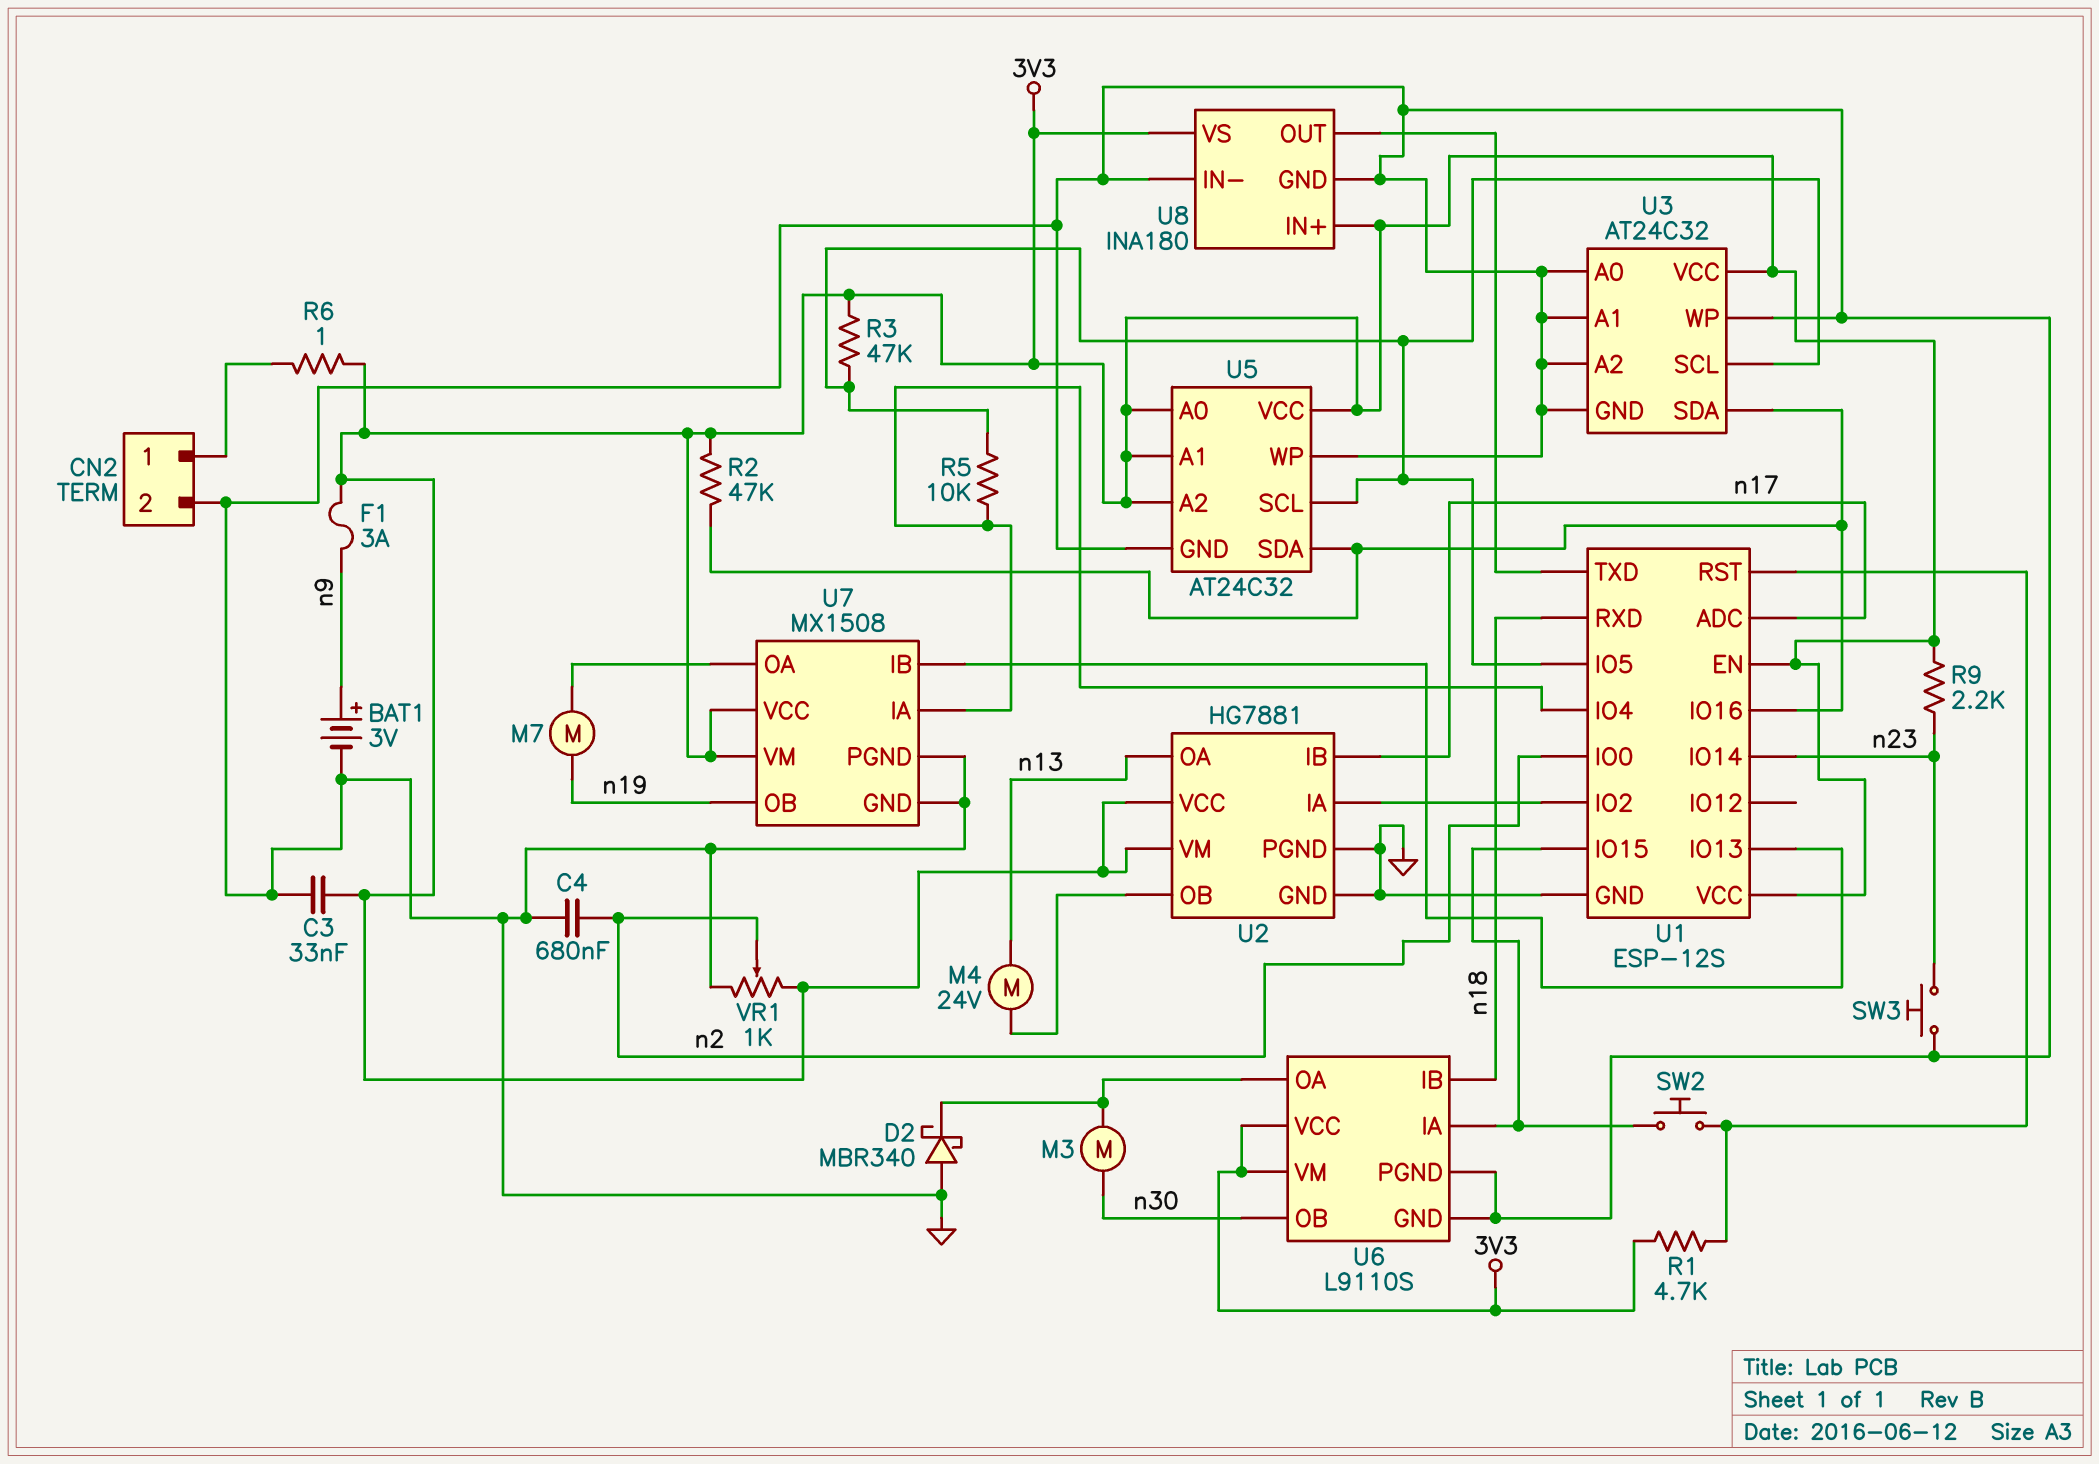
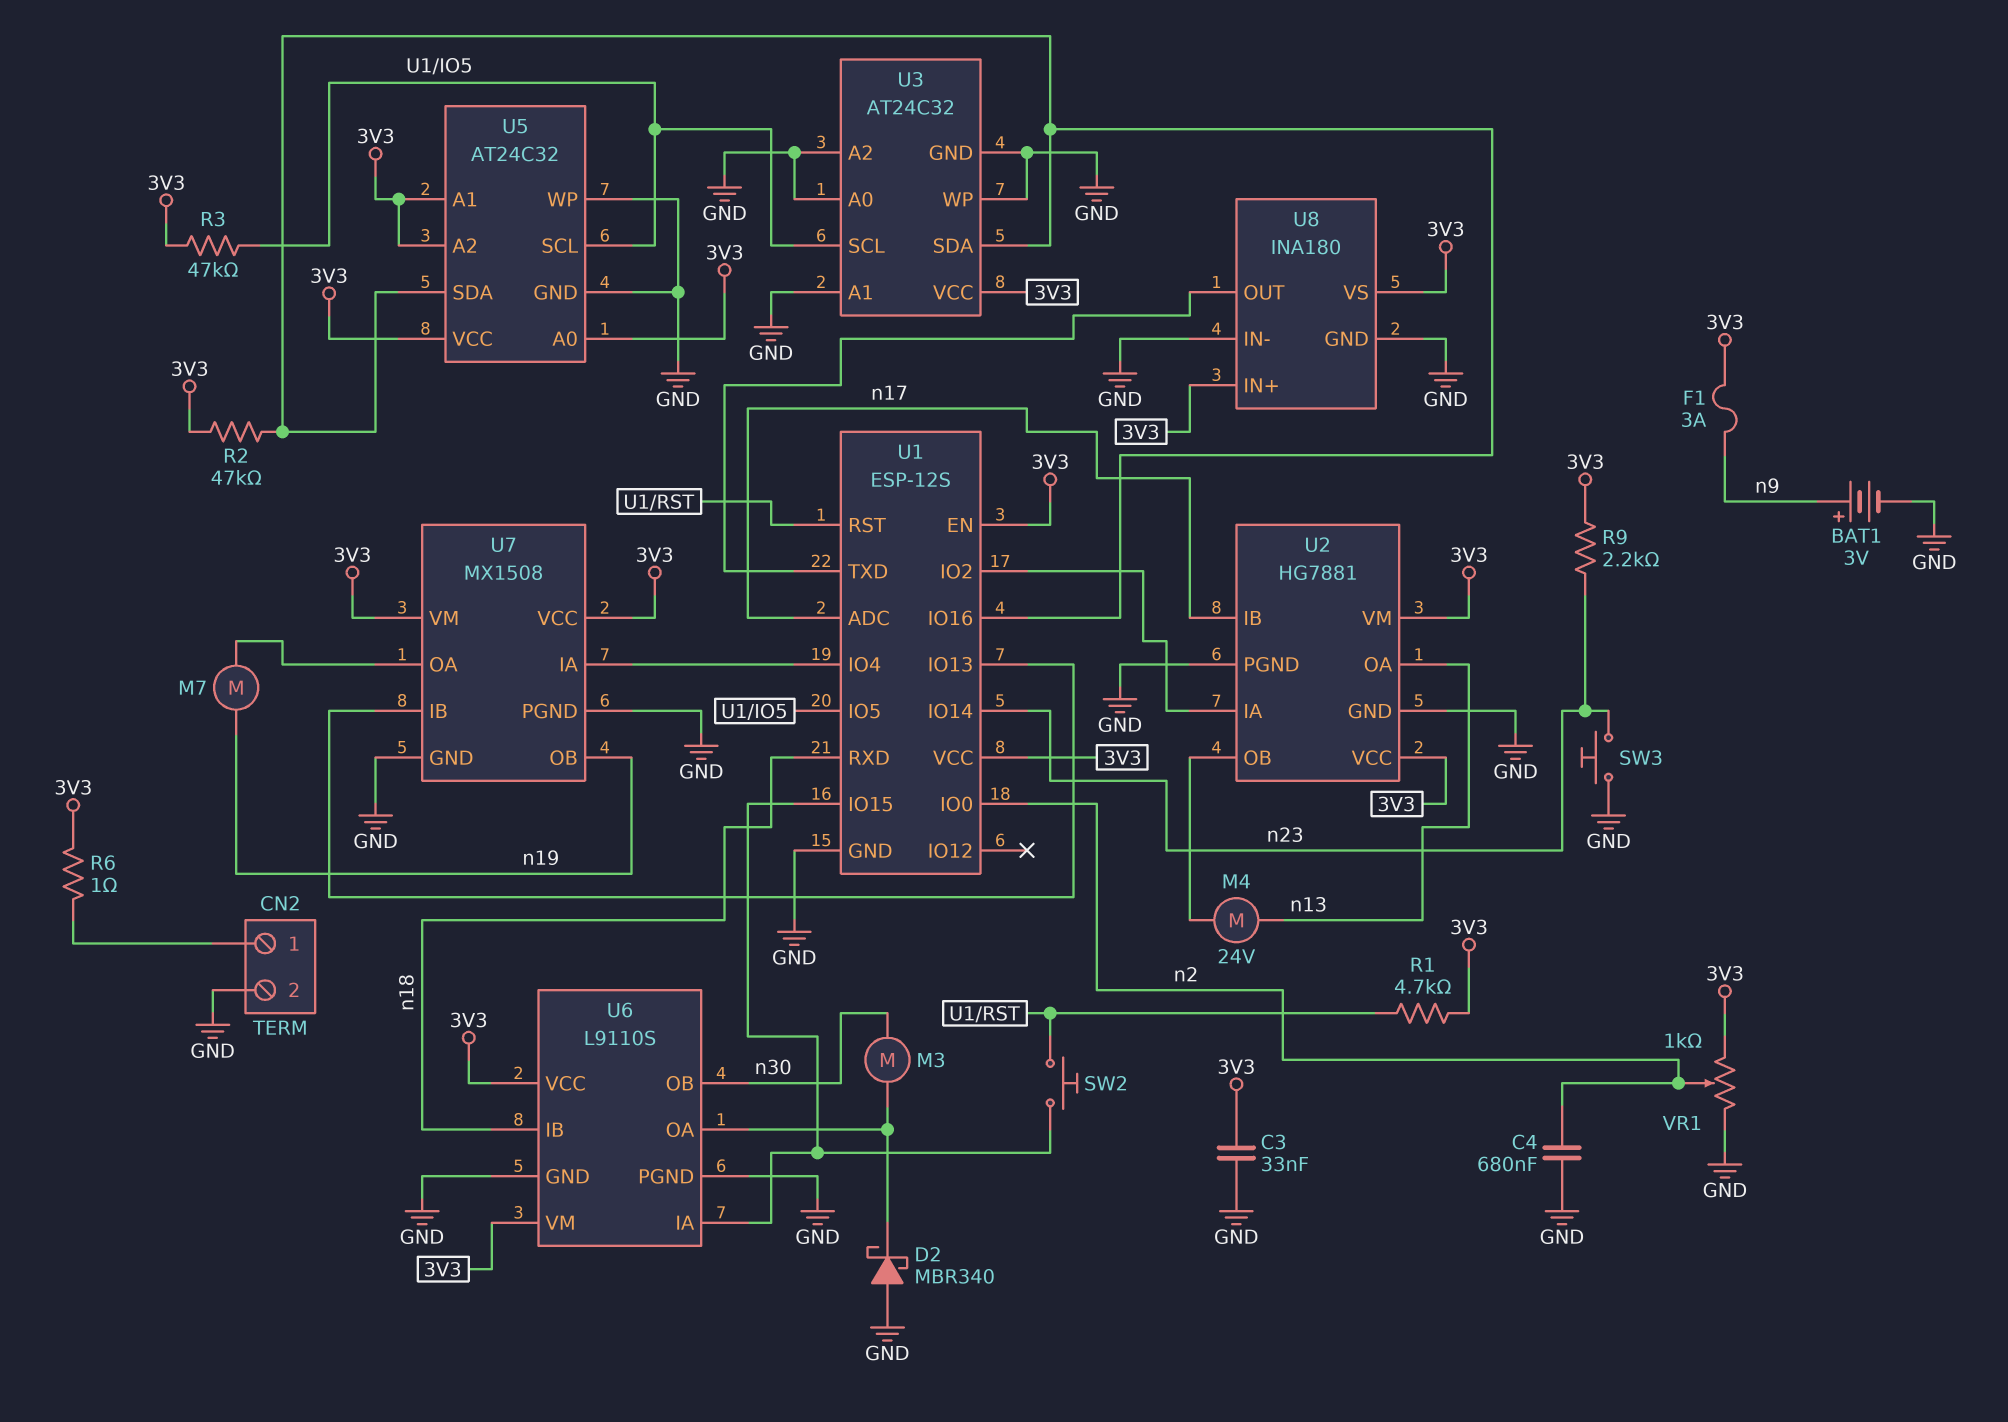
R5: 10k (U1/IO4, U1/IO5) -> none

